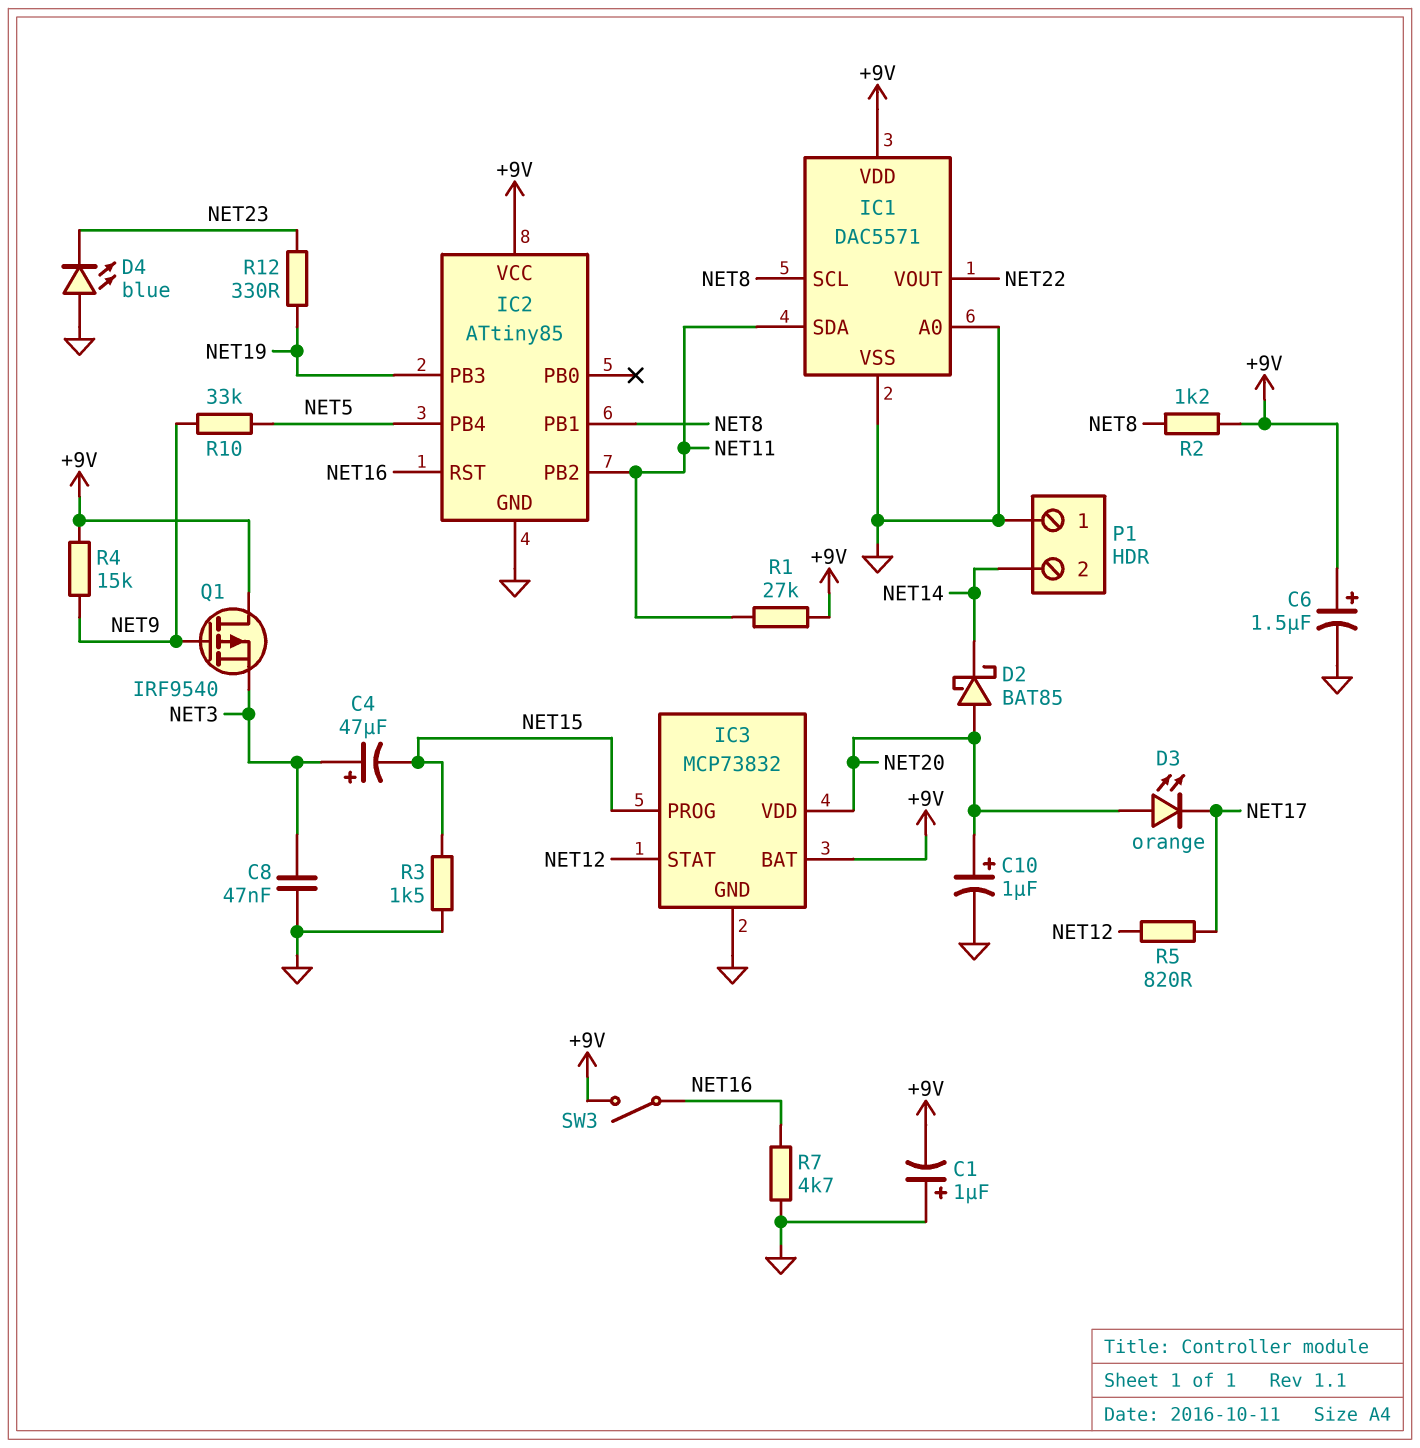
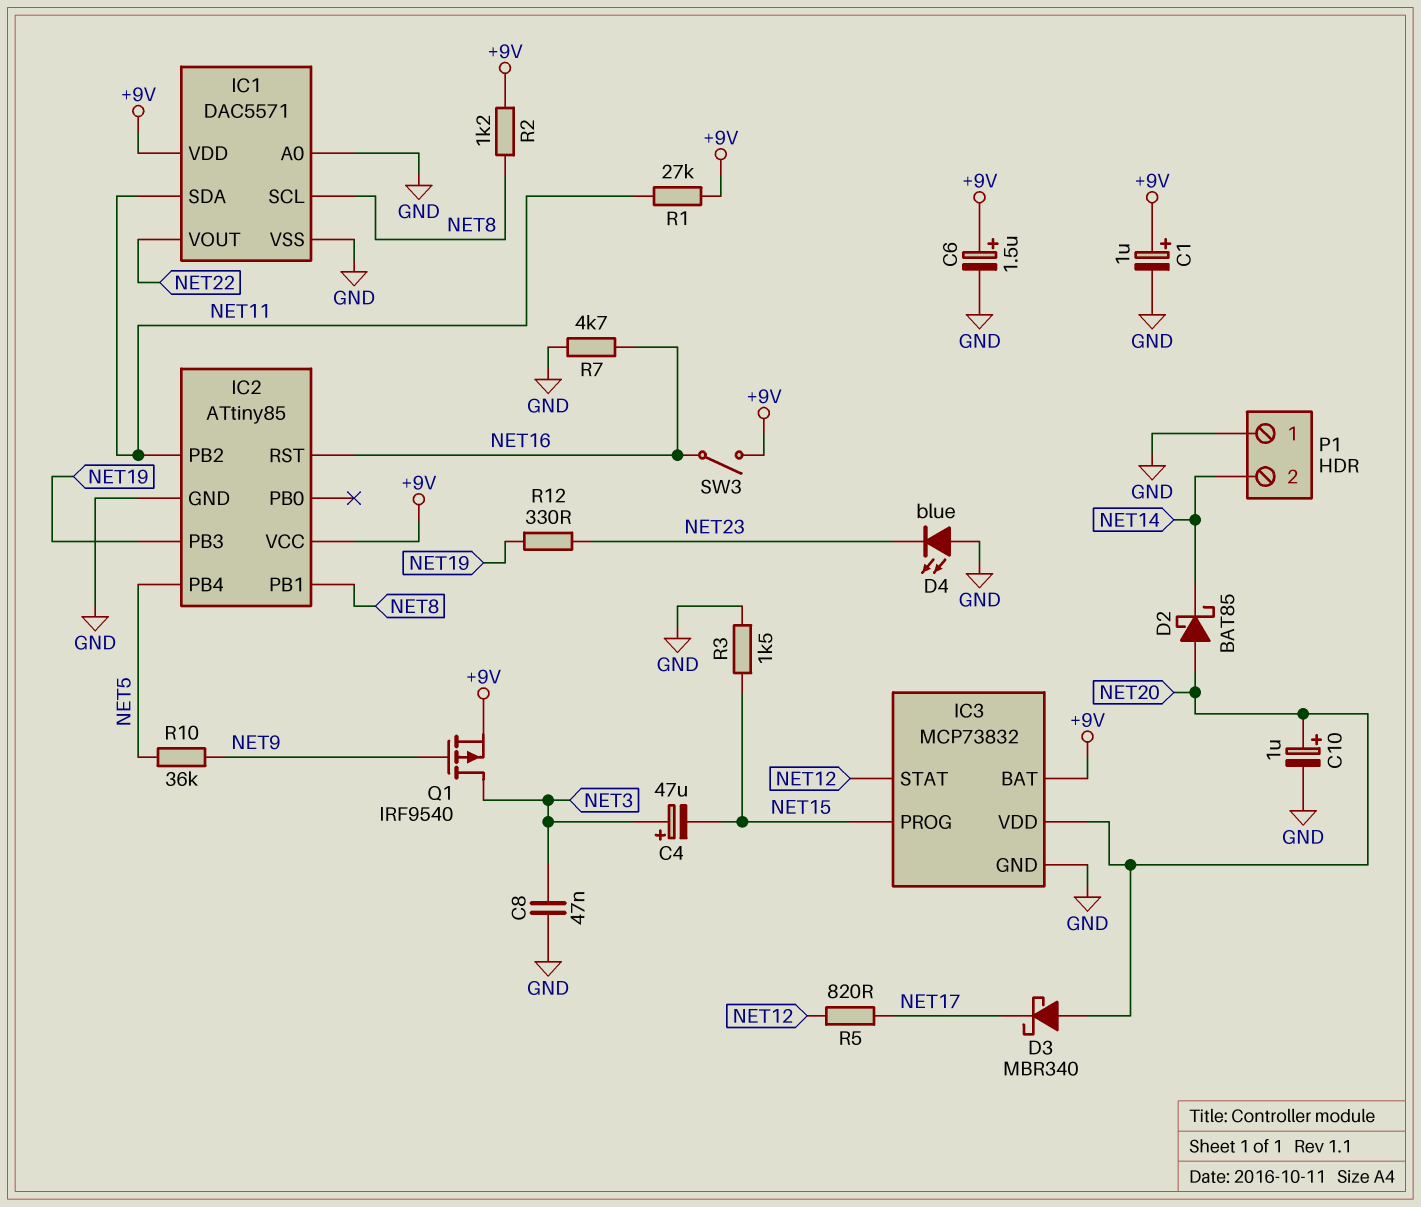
C1: 1uF (plus GND, minus +9V) -> 1uF (plus +9V, minus GND)
D3: LED orange (A NET20, K NET17) -> schottky MBR340 (A NET20, K NET17)
Q1: PMOS IRF9540 (G NET9, D +9V, S NET3) -> PMOS IRF9540 (G NET9, D NET3, S +9V)
R4: 15k (+9V, NET9) -> none
R10: 33k (NET5, NET9) -> 36k (NET5, NET9)

